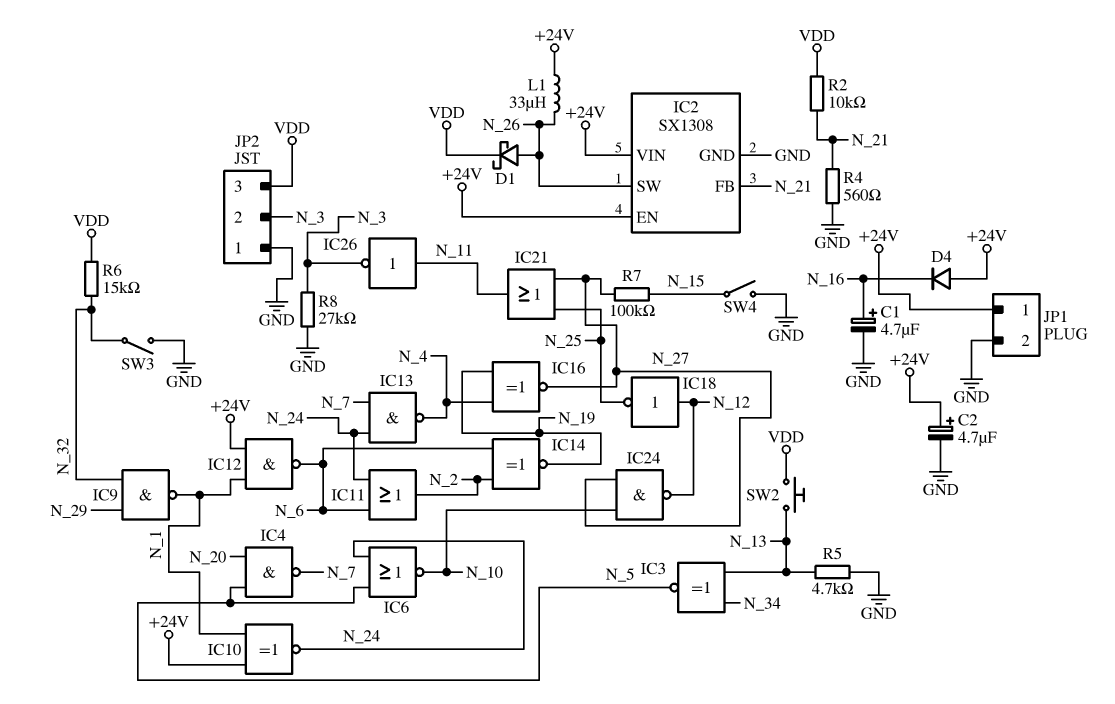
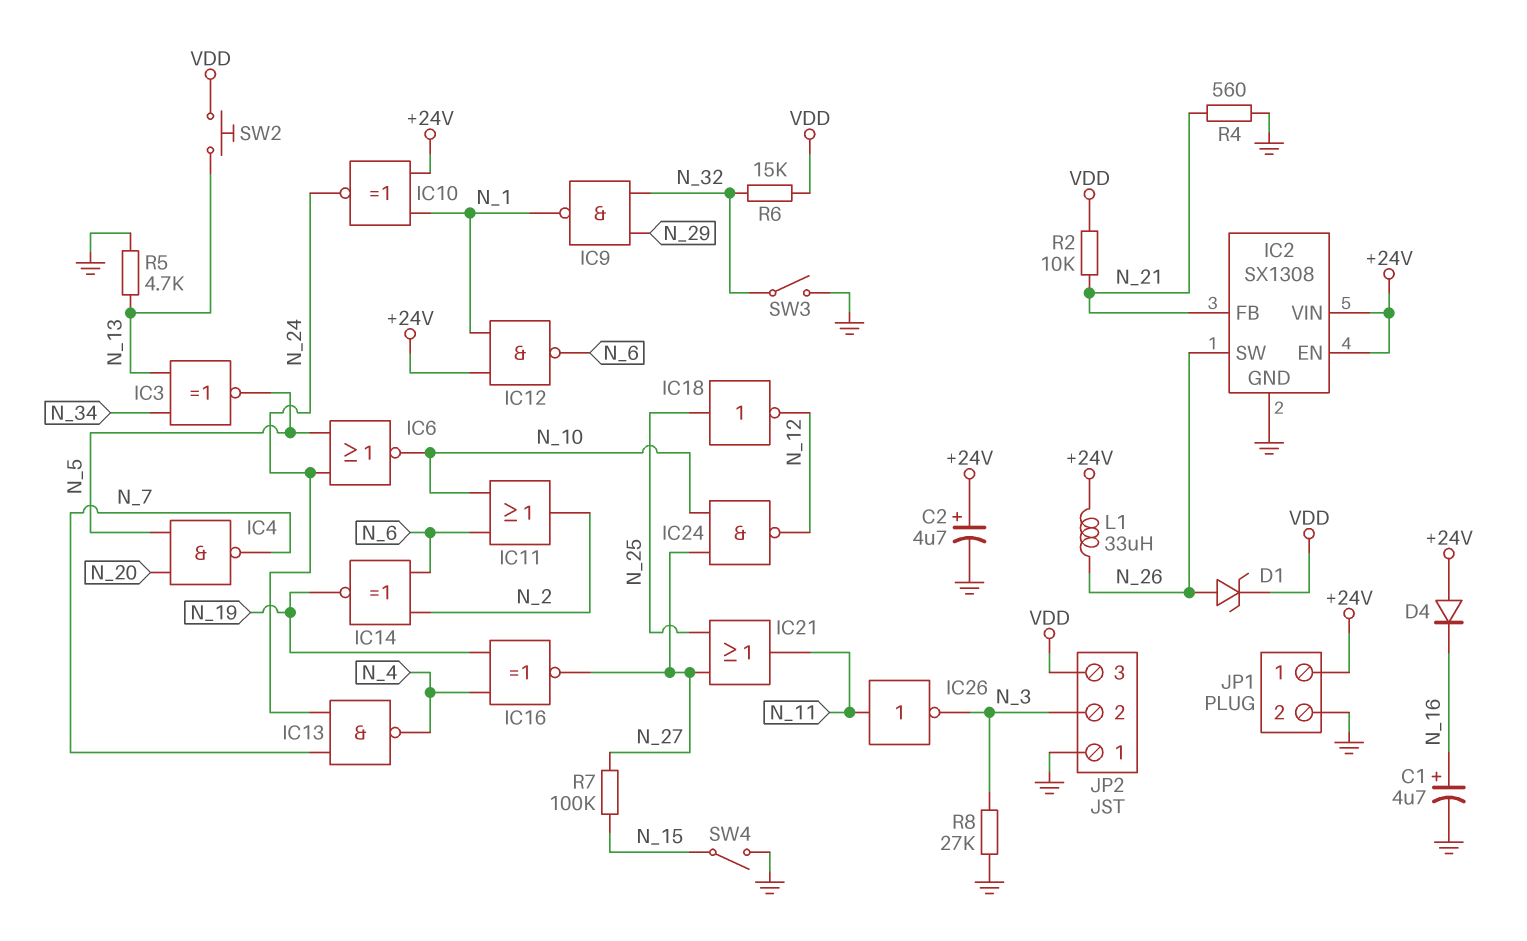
D1: schottky (A N_26, K VDD) -> zener (A N_26, K VDD)
IC11: OR (in N_6, in N_24, out N_2) -> OR (in N_6, in N_10, out N_2)
IC18: NOT (in N_12, out N_25) -> NOT (in N_25, out N_12)

